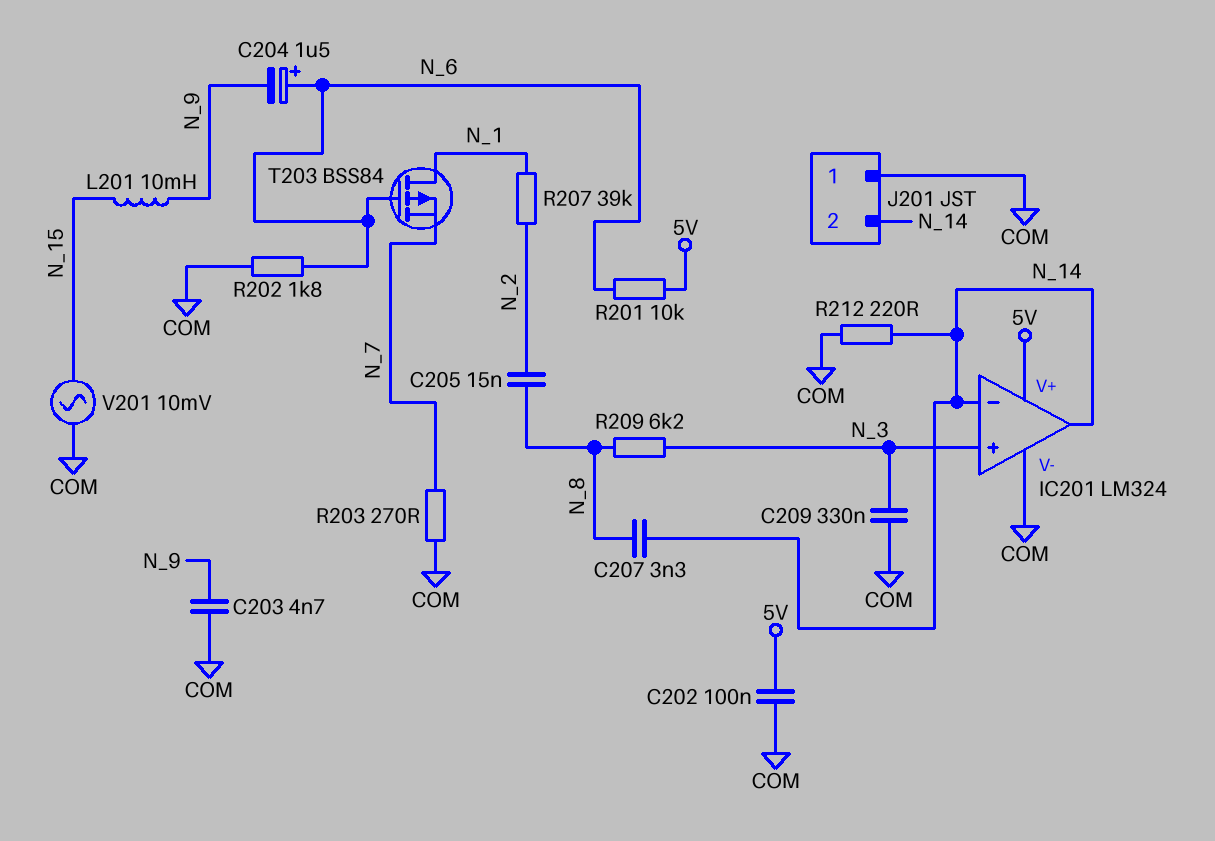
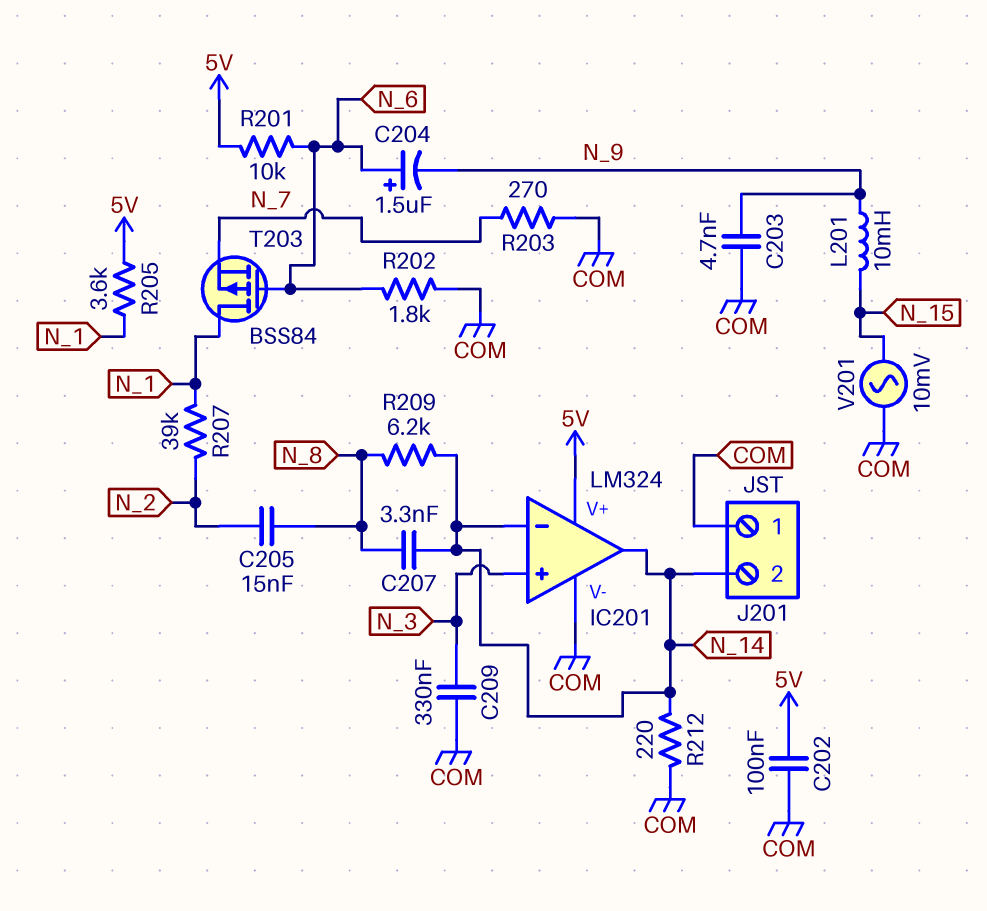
R205: none -> 3.6k (5V, N_1)
R209: 6.2k (N_3, N_8) -> 6.2k (N_8, N_14)

